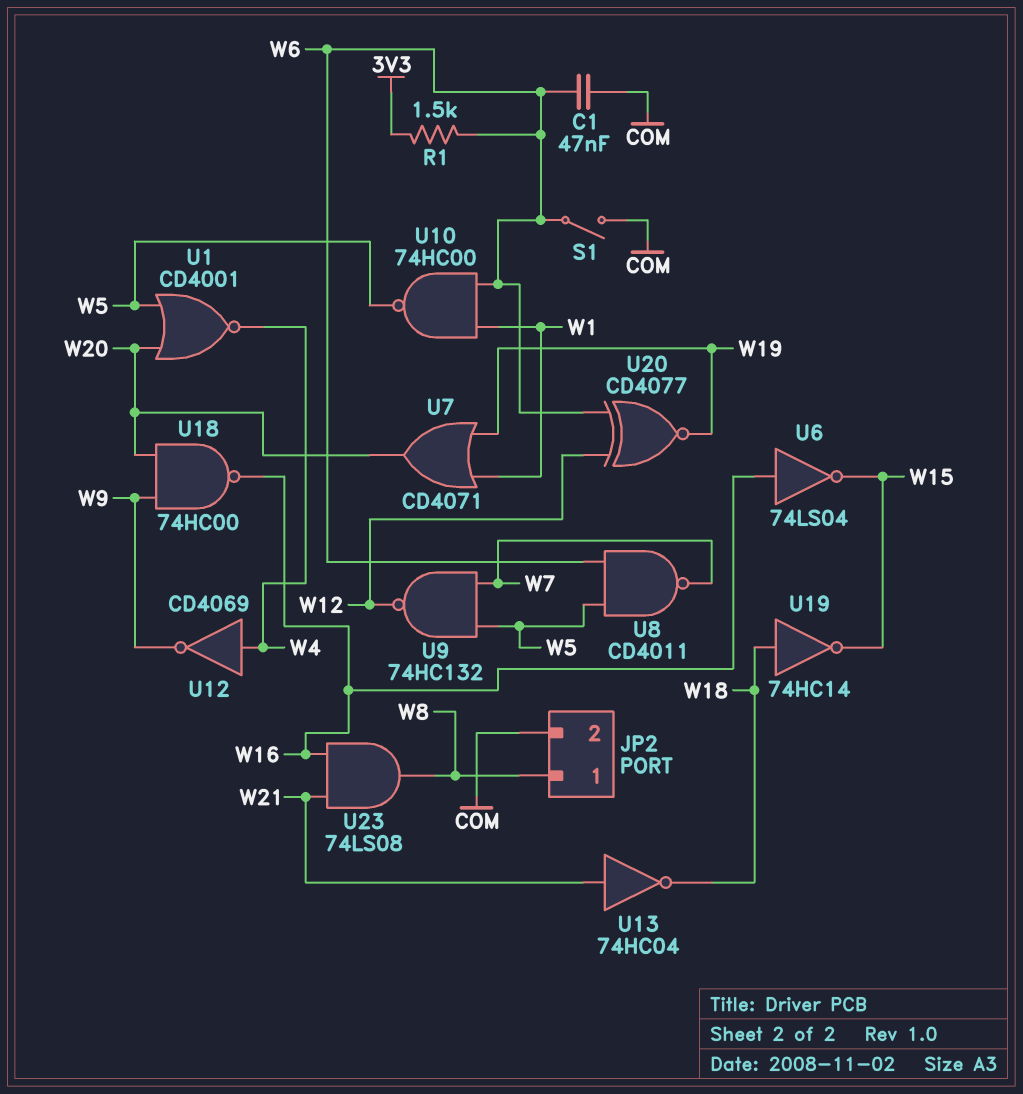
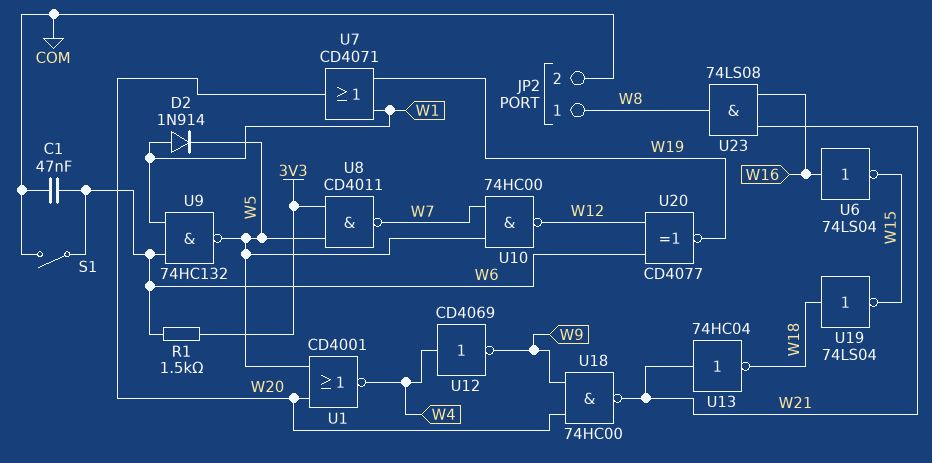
D2: none -> diode 1N914 (A W1, K W5)
U8: NAND CD4011 (in W5, in W6, out W7) -> NAND CD4011 (in 3V3, in W5, out W7)
U9: NAND 74HC132 (in W5, in W7, out W12) -> NAND 74HC132 (in W1, in W6, out W5)
U10: NAND 74HC00 (in W1, in W6, out W5) -> NAND 74HC00 (in W5, in W7, out W12)
U18: NAND 74HC00 (in W9, in W20, out W16) -> NAND 74HC00 (in W9, in W20, out W21)
U19: NOT 74HC14 (in W18, out W15) -> NOT 74LS04 (in W18, out W15)

